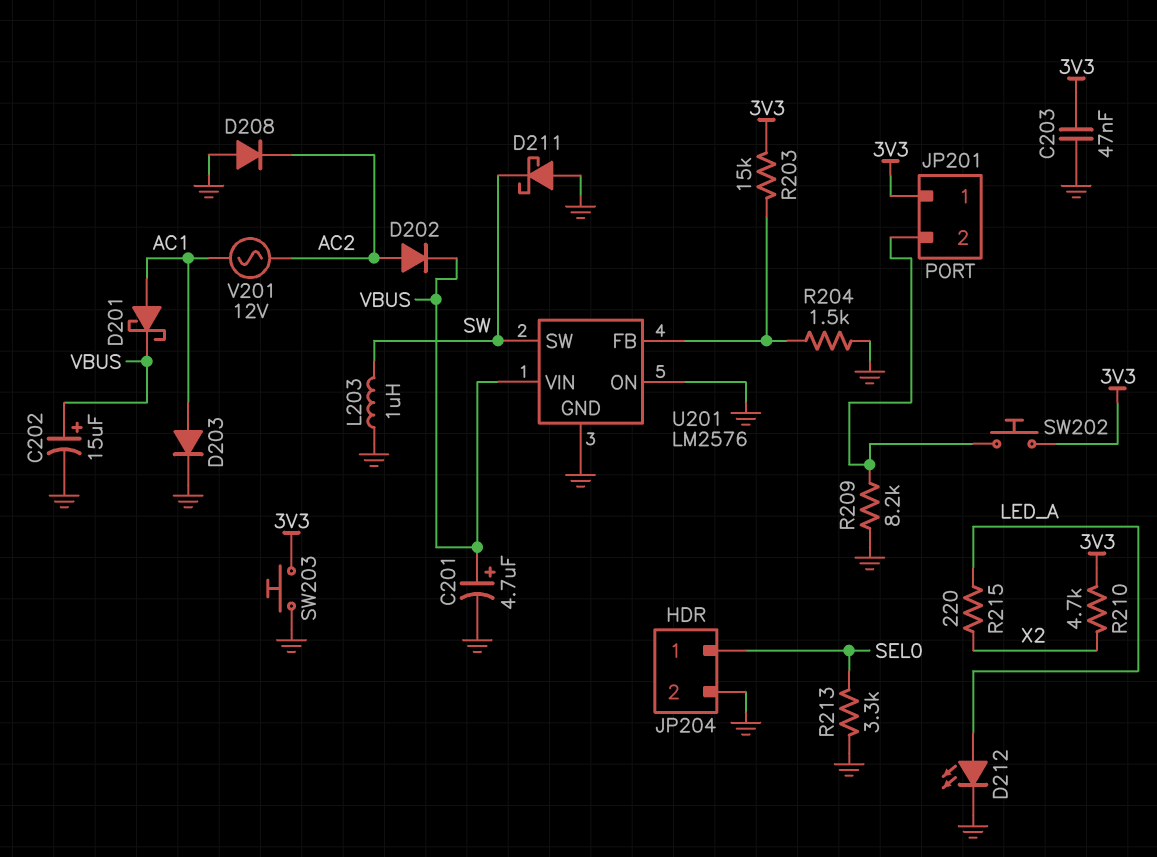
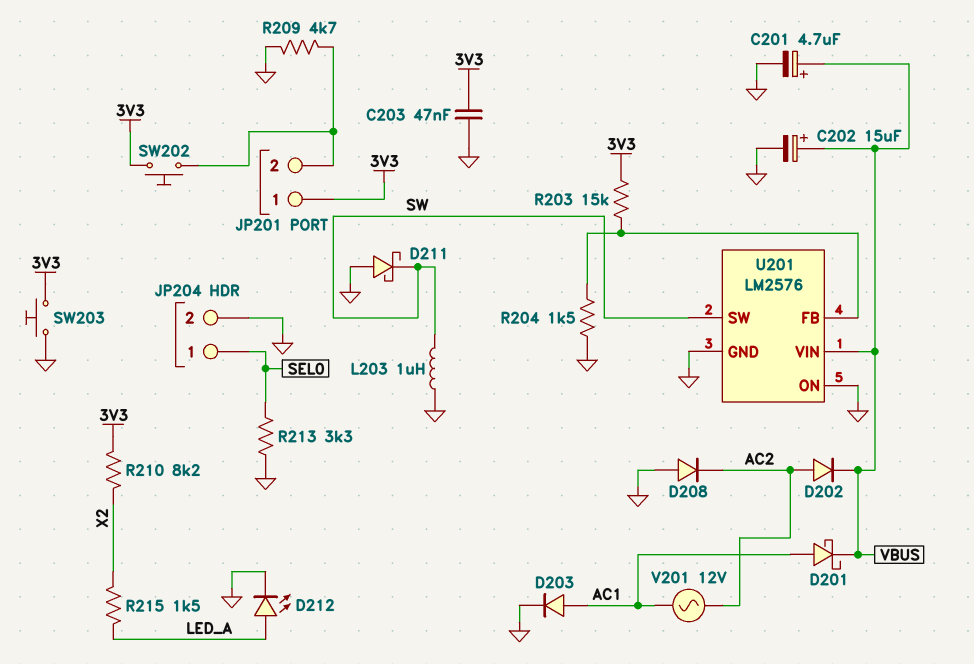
R209: 8.2k (GND, JP201/2) -> 4.7k (GND, JP201/2)
R210: 4.7k (3V3, X2) -> 8.2k (3V3, X2)
R215: 220 (LED_A, X2) -> 1.5k (LED_A, X2)

